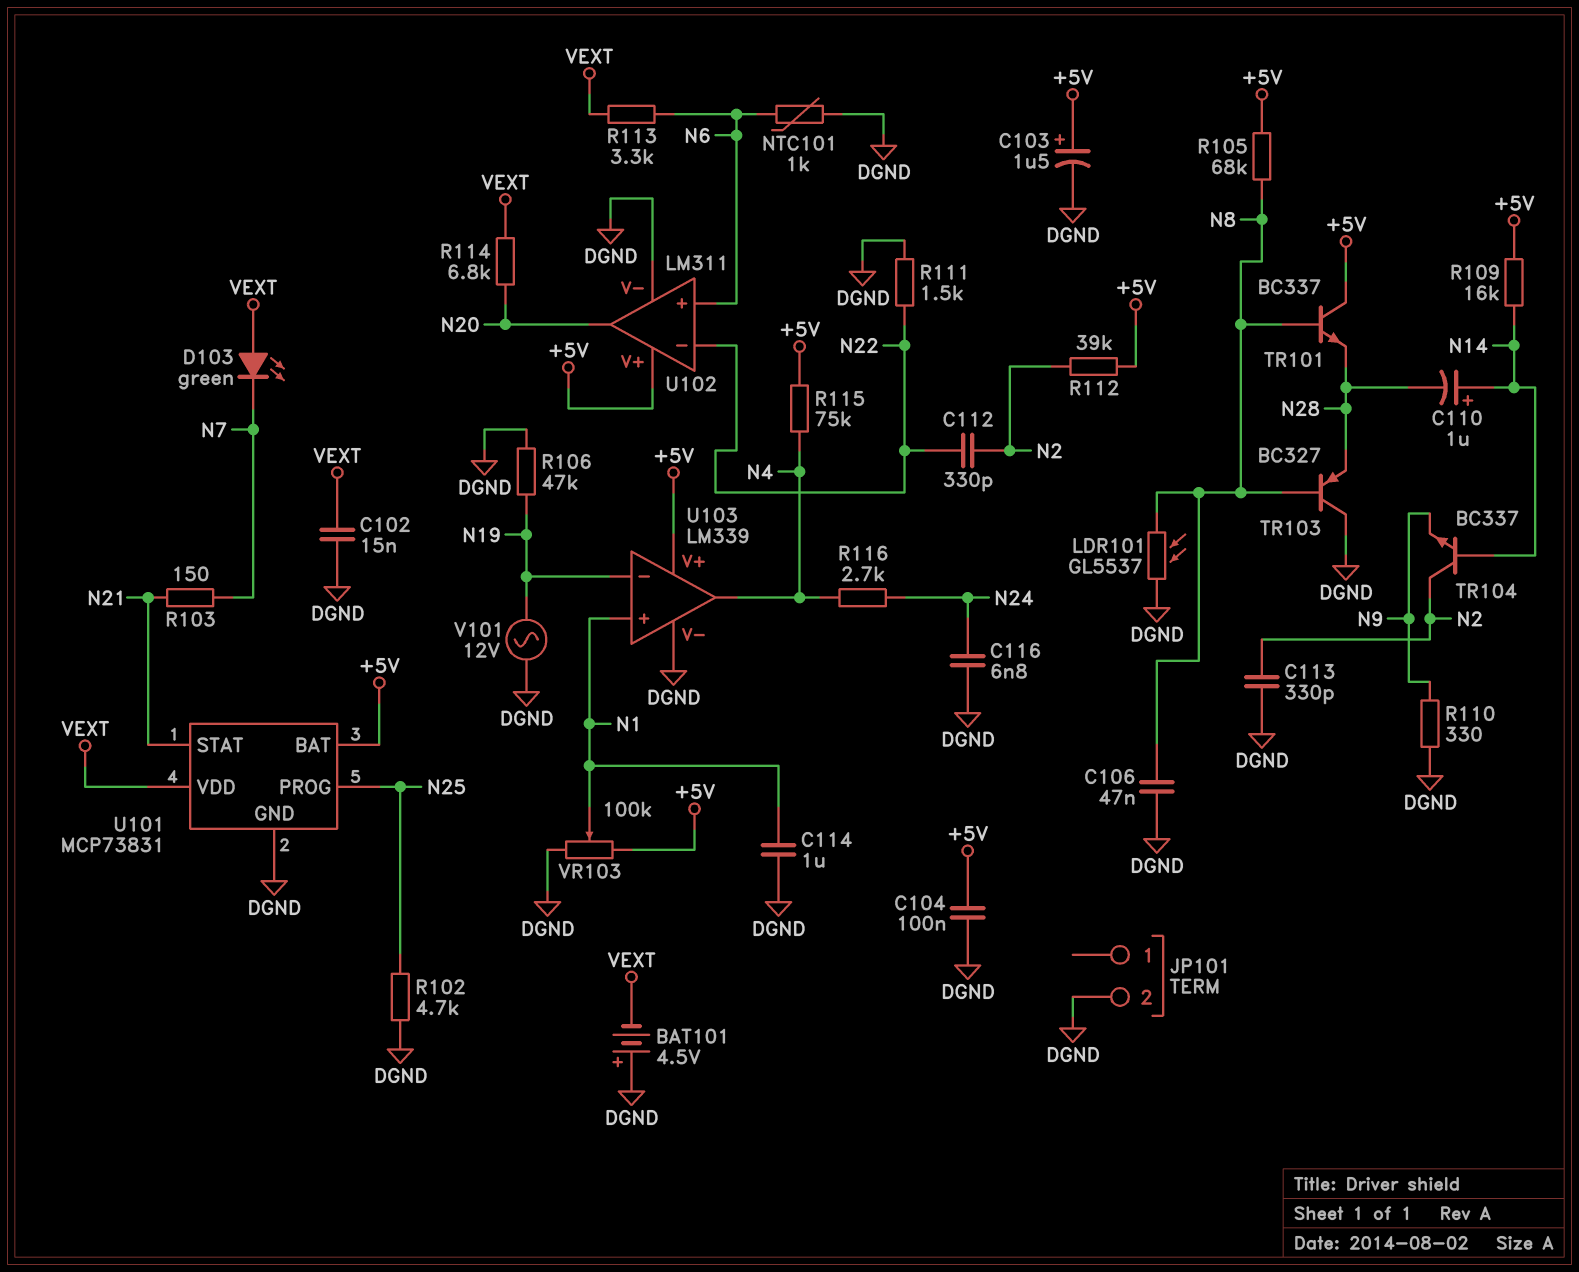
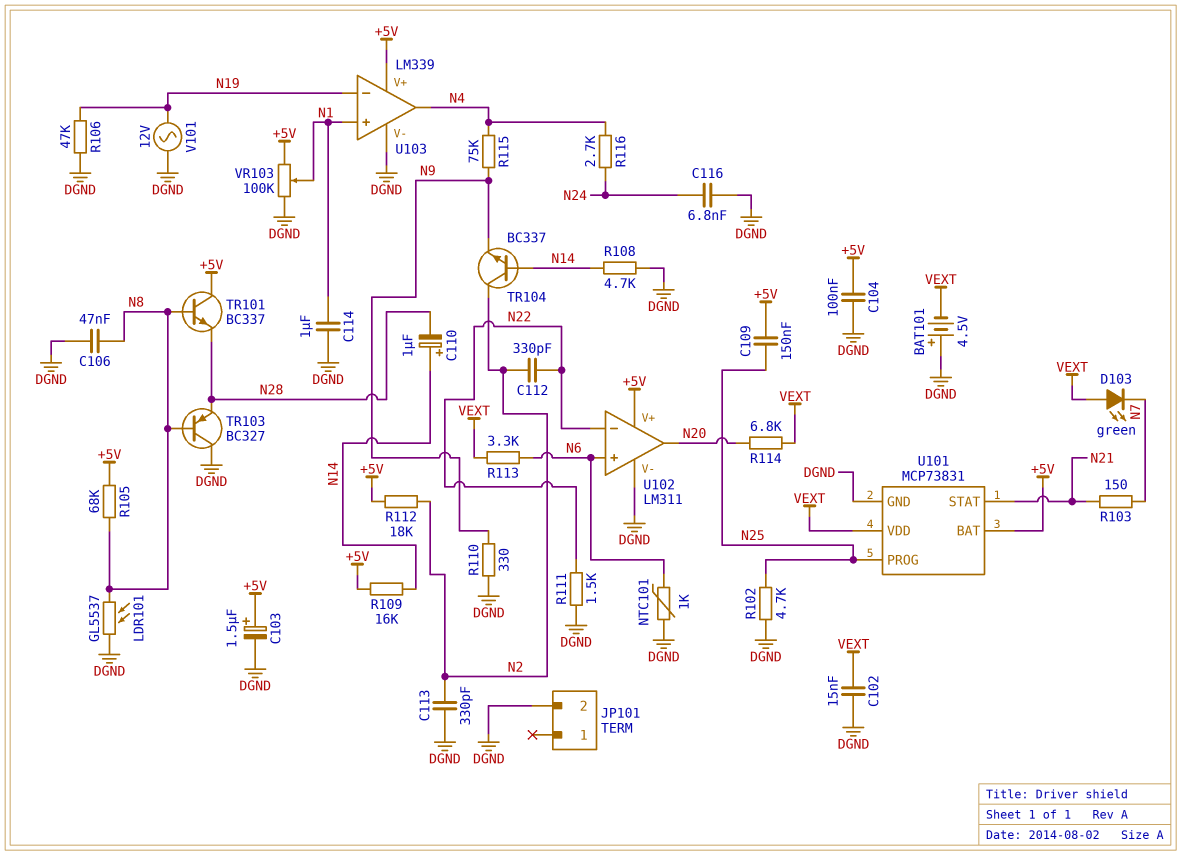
C109: none -> 150nF (+5V, N25)
R108: none -> 4.7k (DGND, N14)
R112: 39k (+5V, N2) -> 18k (+5V, N2)
R115: 75k (+5V, N4) -> 75k (N4, N9)

